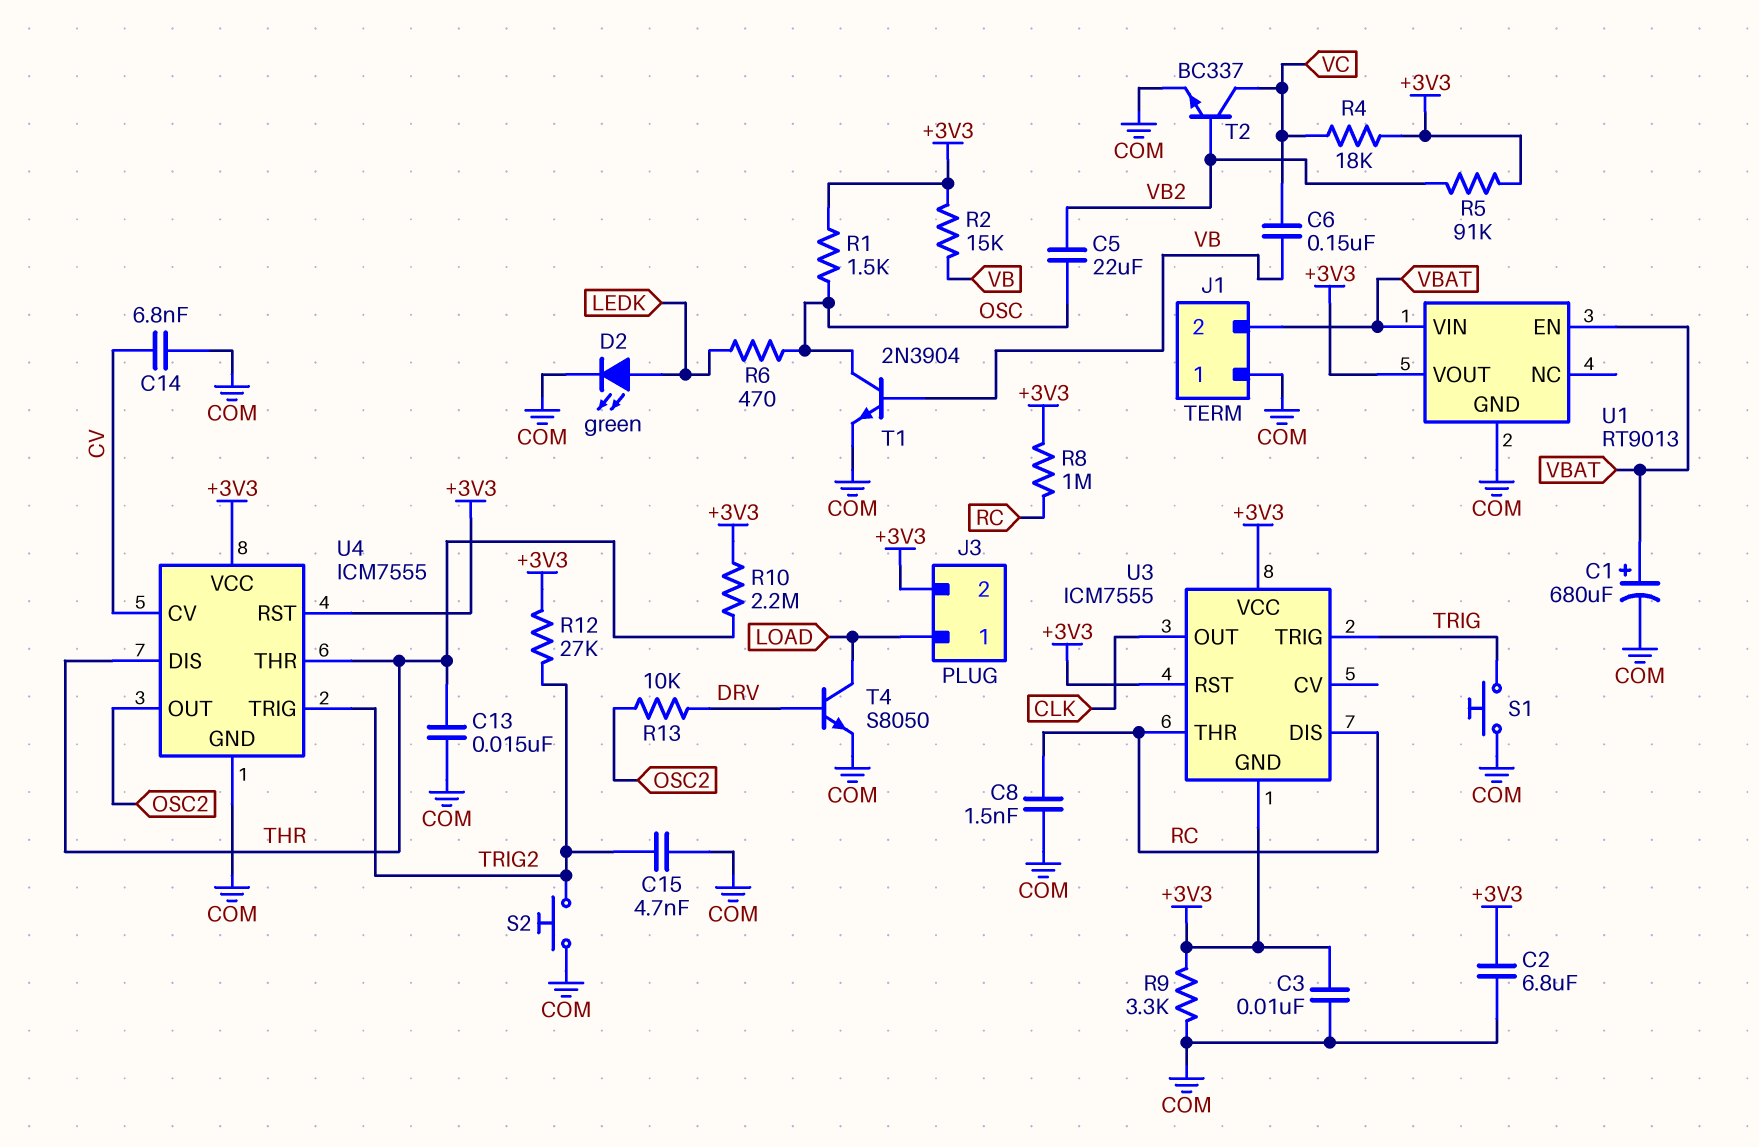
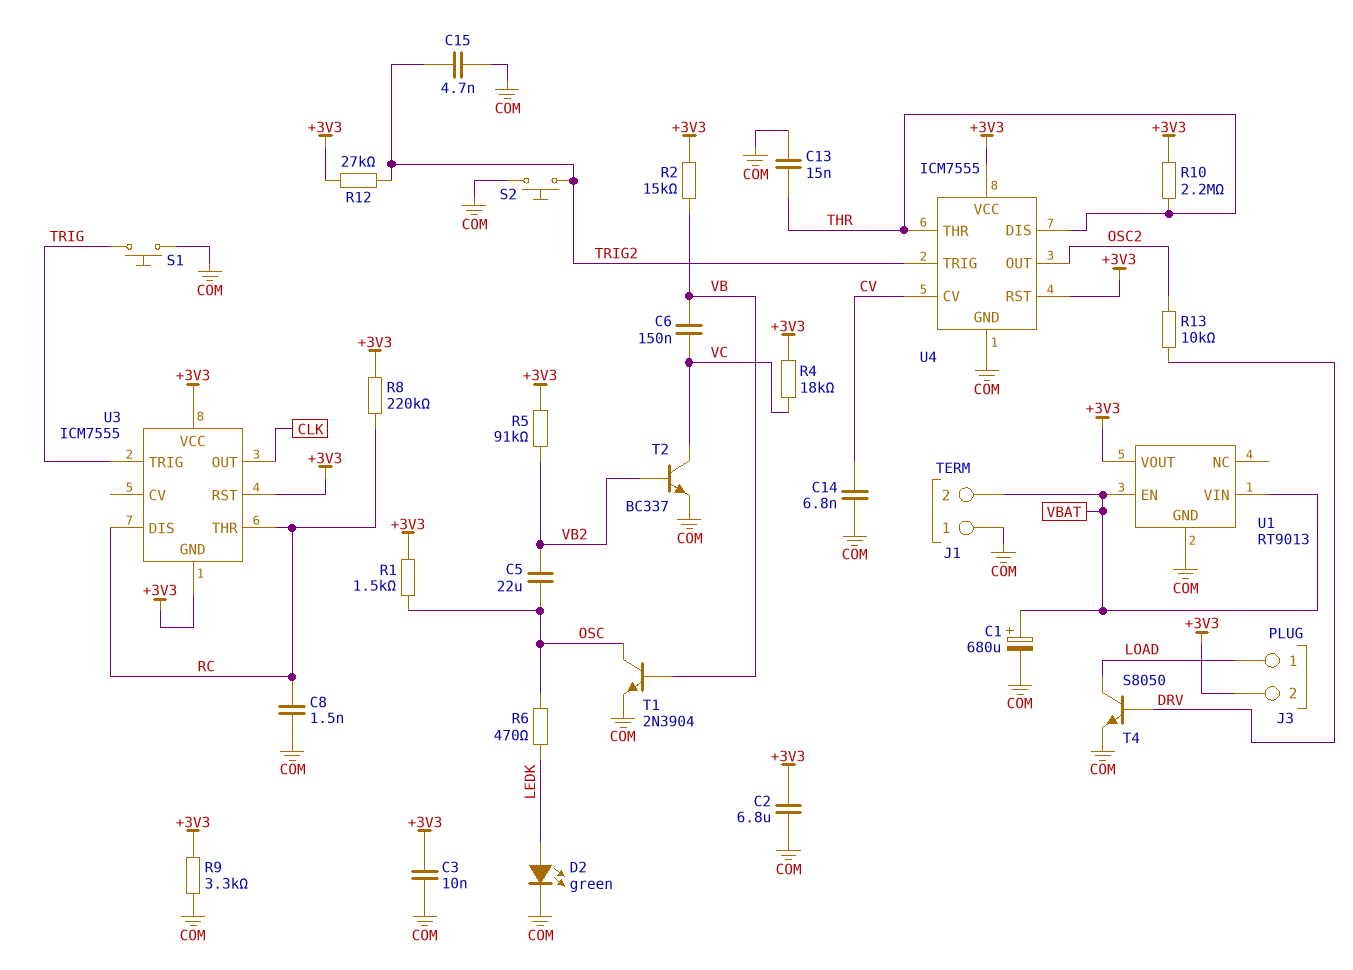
R8: 1M (+3V3, RC) -> 220k (+3V3, RC)

